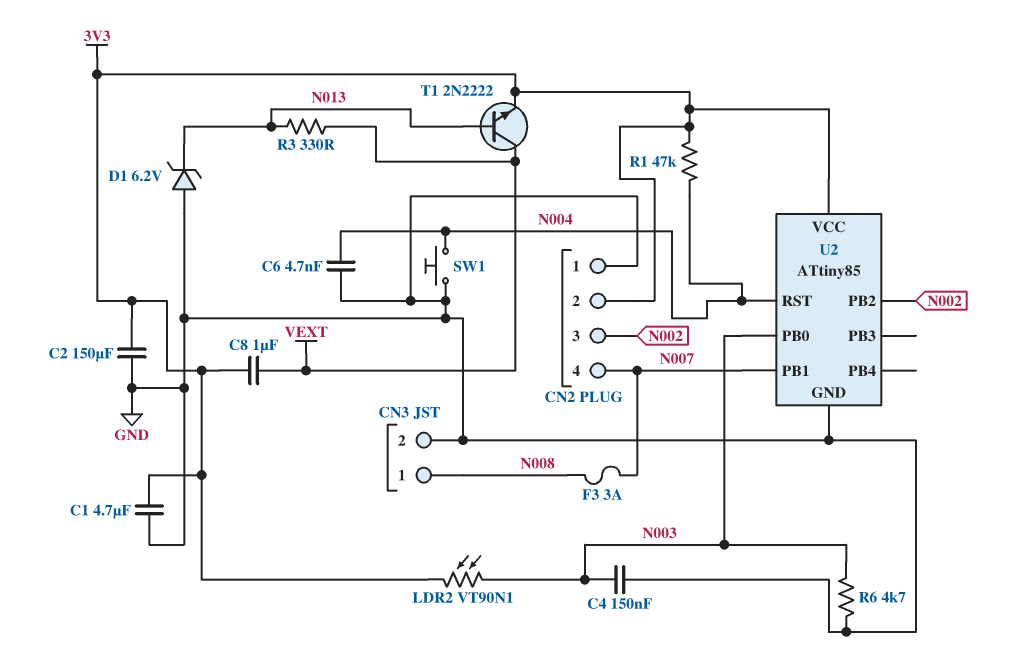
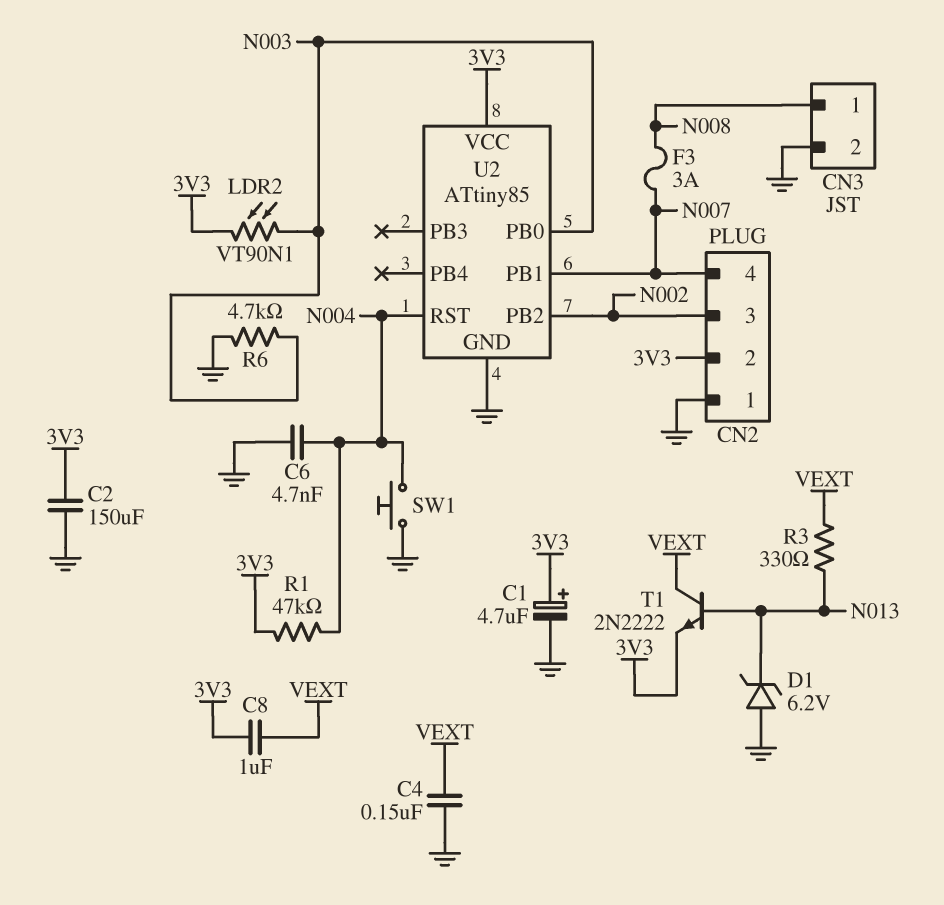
C1: 4.7uF (3V3, GND) -> 4.7uF (plus 3V3, minus GND)
C4: 150nF (GND, N003) -> 150nF (GND, VEXT)

